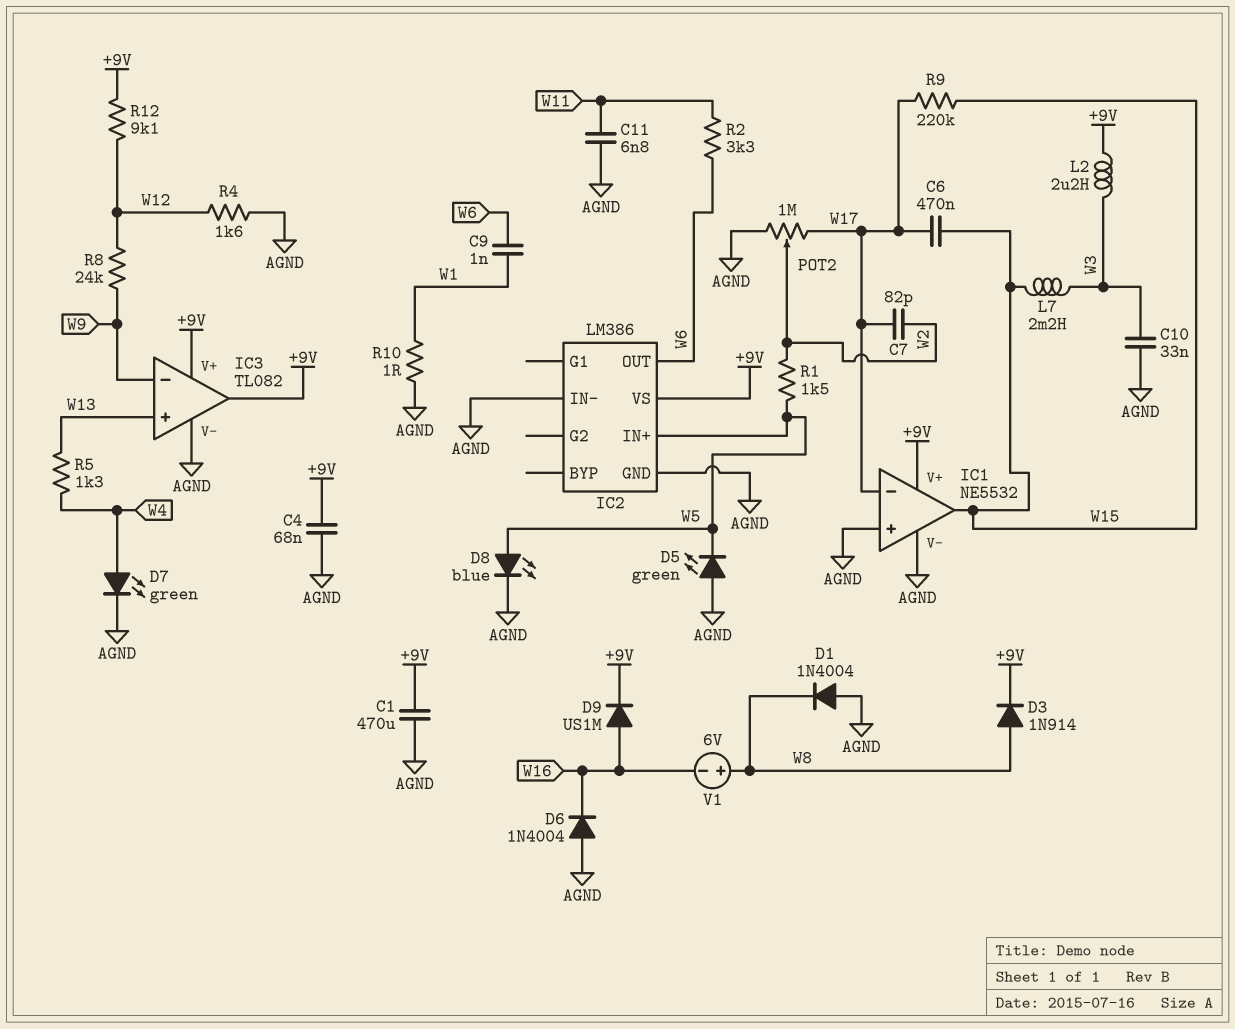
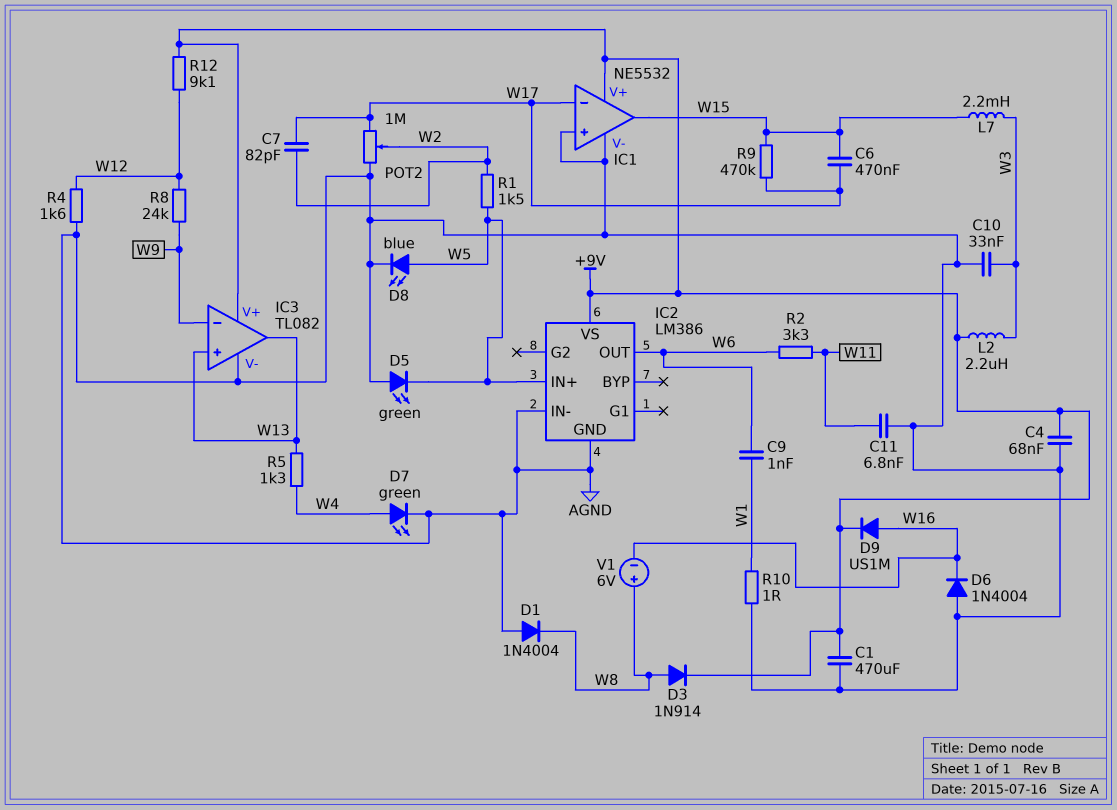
IC3 pin out: +9V -> W13
R9: 220k (W15, W17) -> 470k (W15, W17)

